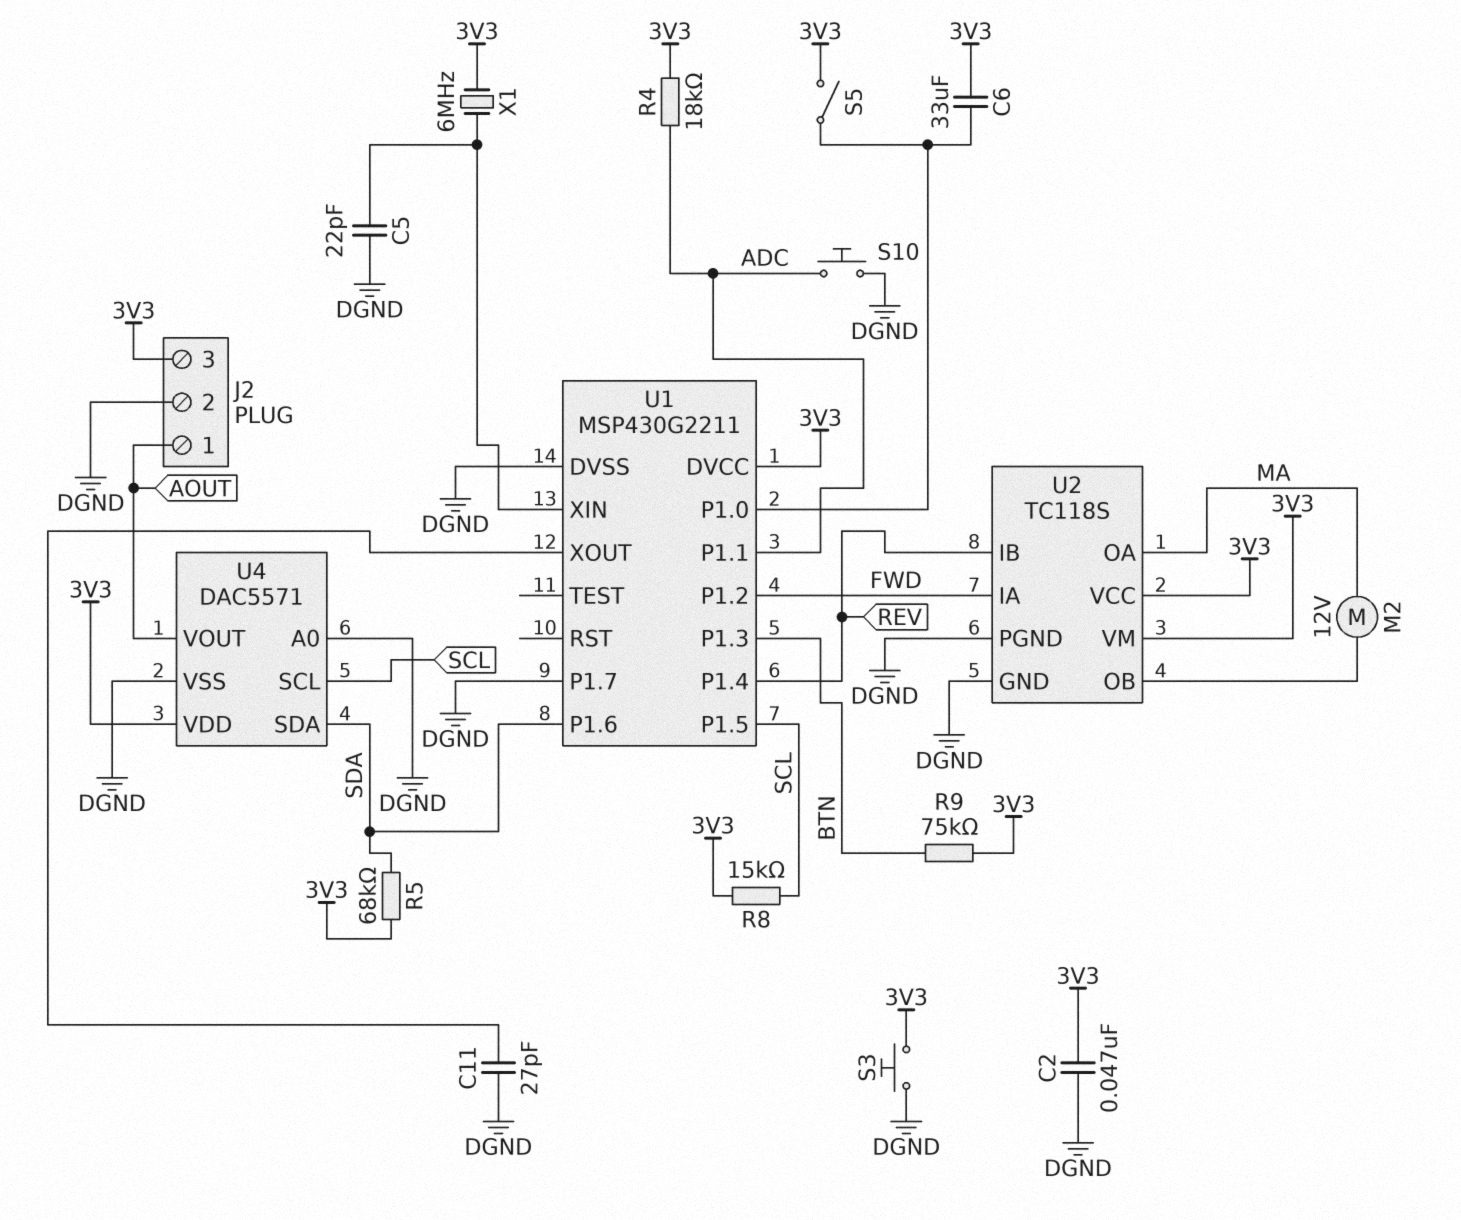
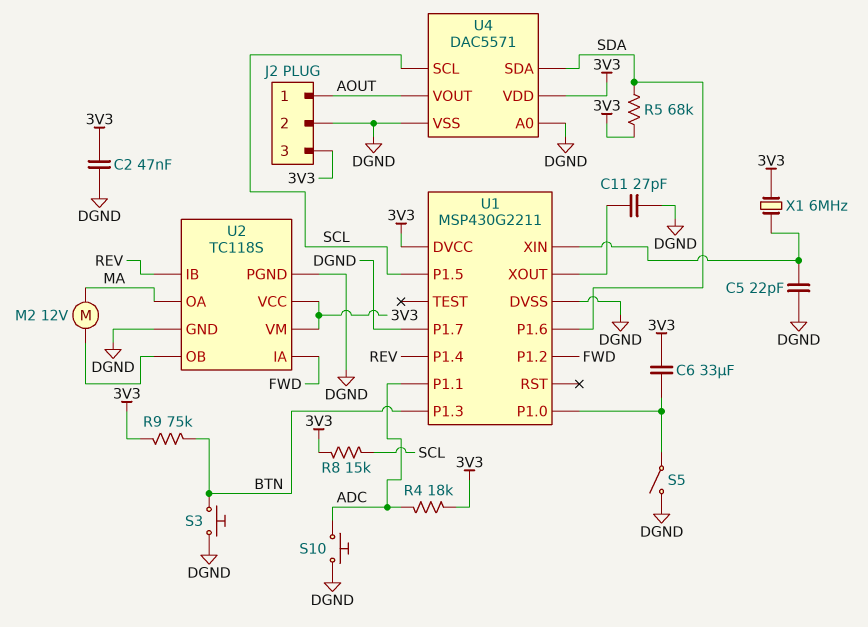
S3: button (3V3, DGND) -> button (BTN, DGND)
S5: switch (3V3, U1/P1.0) -> switch (DGND, U1/P1.0)

